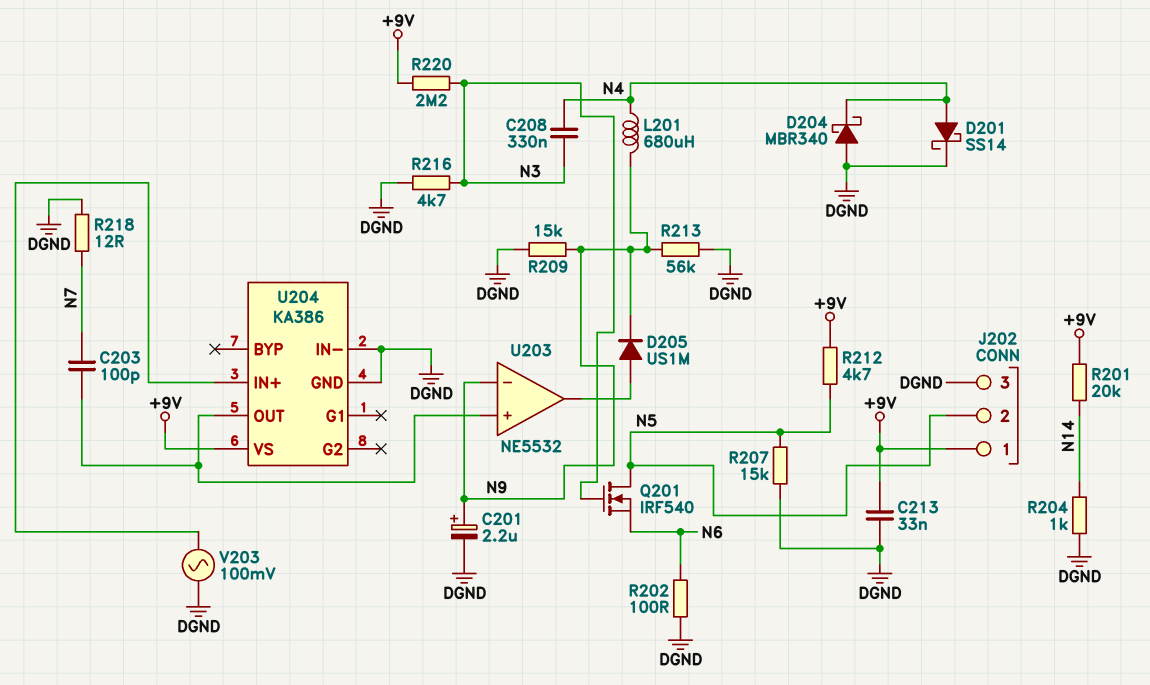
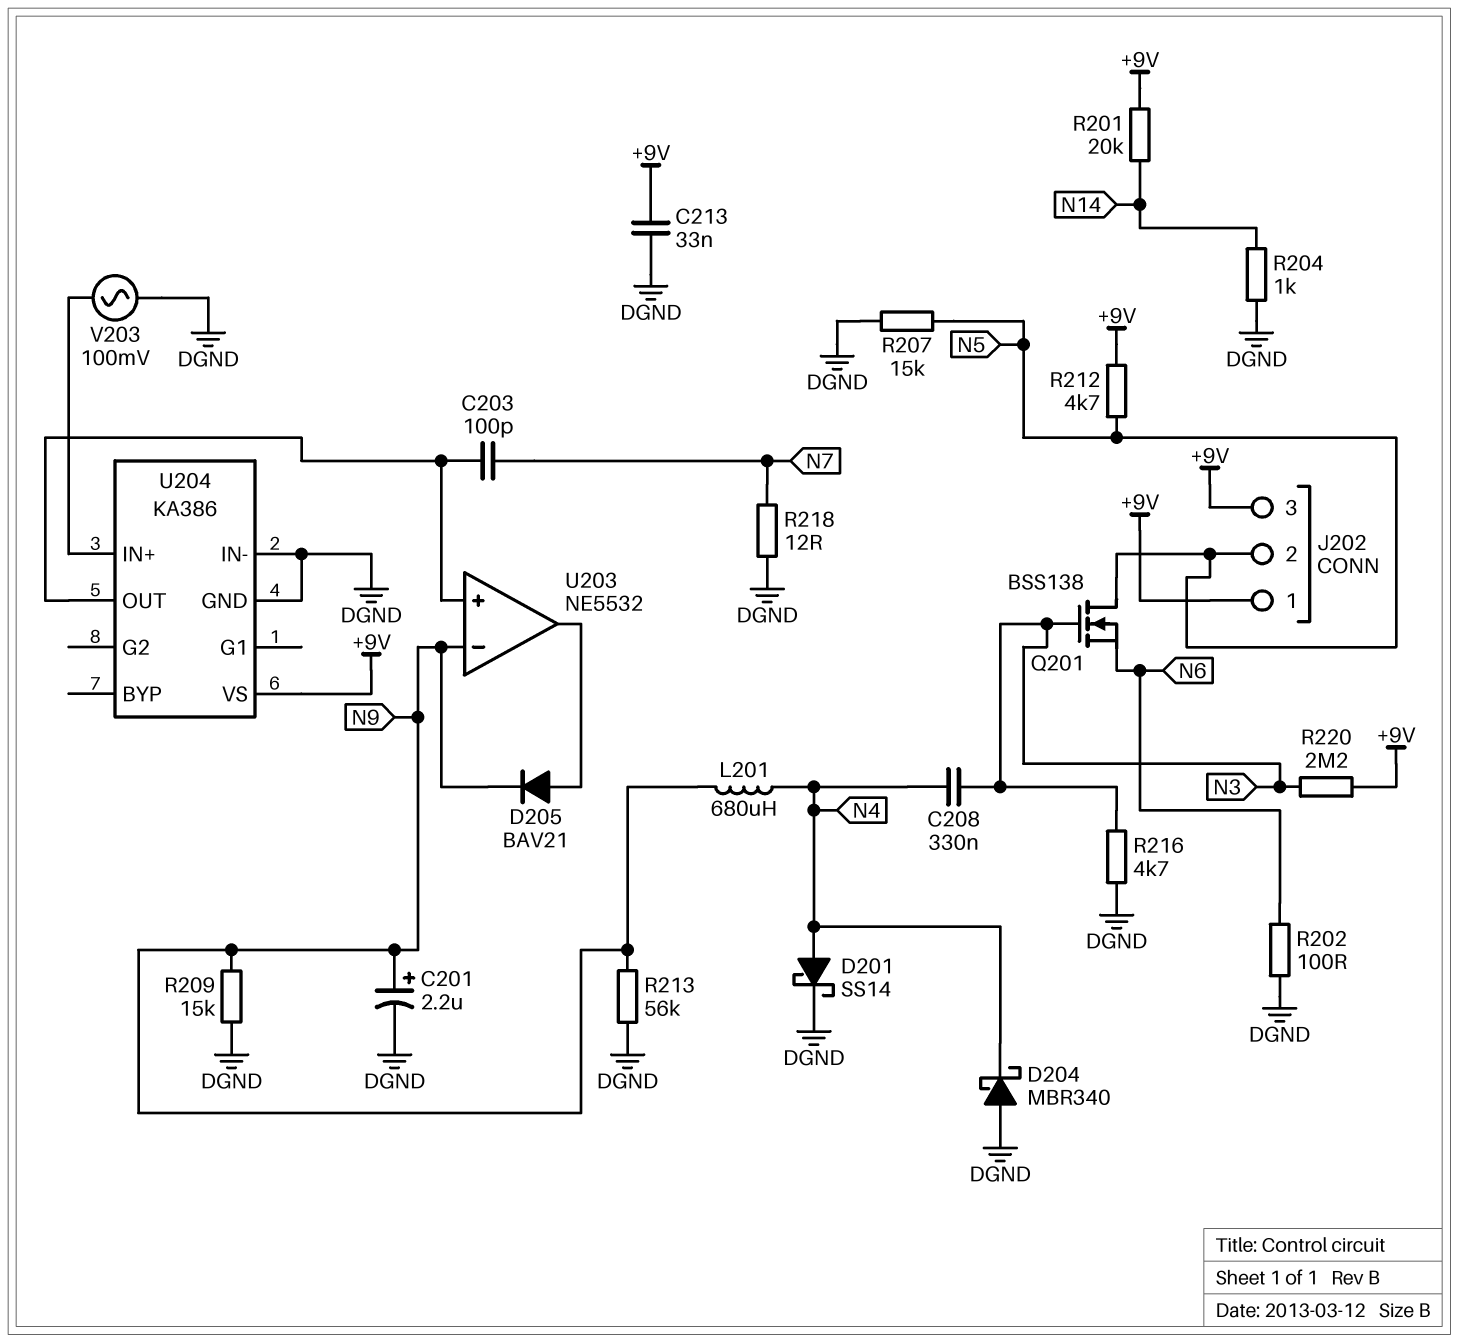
D205: diode US1M (A U203/out, K N9) -> diode BAV21 (A U203/out, K N9)
J202 pin 3: DGND -> +9V
Q201: NMOS IRF540 (G N3, D N5, S N6) -> NMOS BSS138 (G N3, D N5, S N6)

